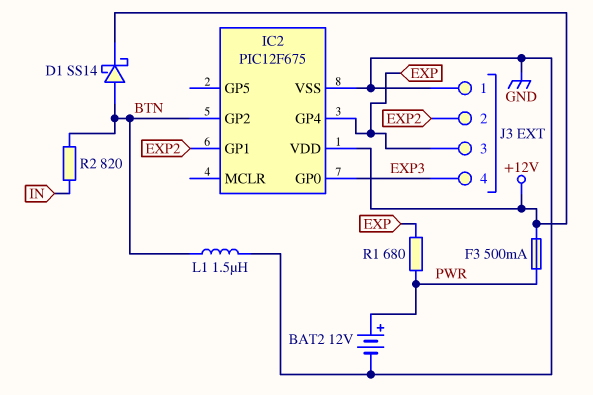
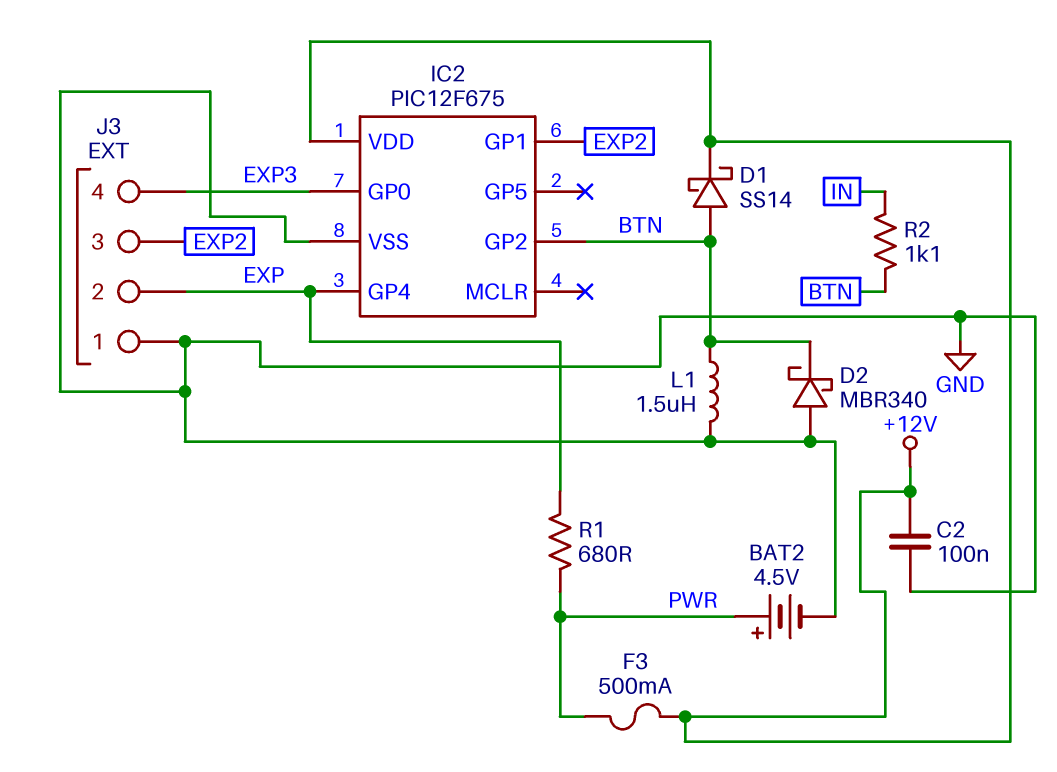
BAT2: 12V (plus PWR, minus GND) -> 4.5V (plus PWR, minus GND)
C2: none -> 100nF (+12V, GND)
D2: none -> schottky MBR340 (A GND, K BTN)
J3 pin 2: EXP2 -> EXP
J3 pin 3: EXP -> EXP2
R2: 820 (BTN, IN) -> 1.1k (BTN, IN)

